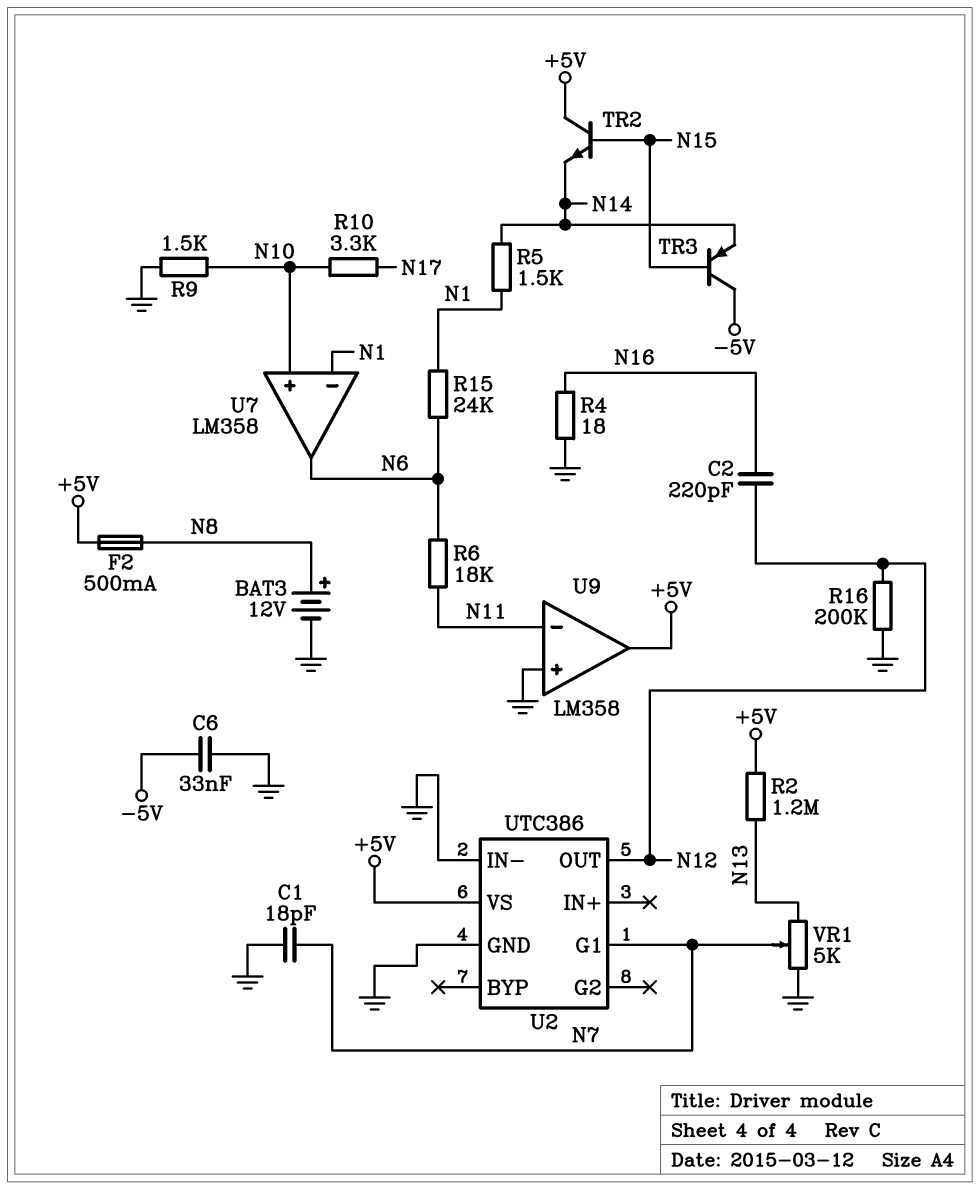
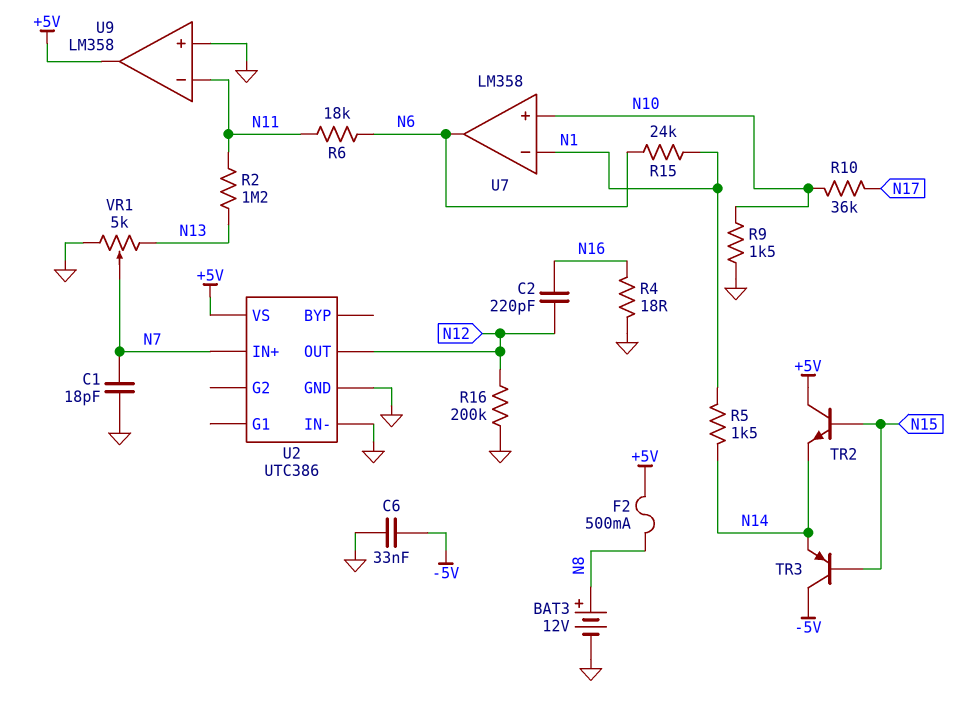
R2: 1.2M (+5V, N13) -> 1.2M (N11, N13)
R10: 3.3k (N10, N17) -> 36k (N10, N17)
U2 pin G1: N7 -> none
U2 pin IN+: none -> N7

